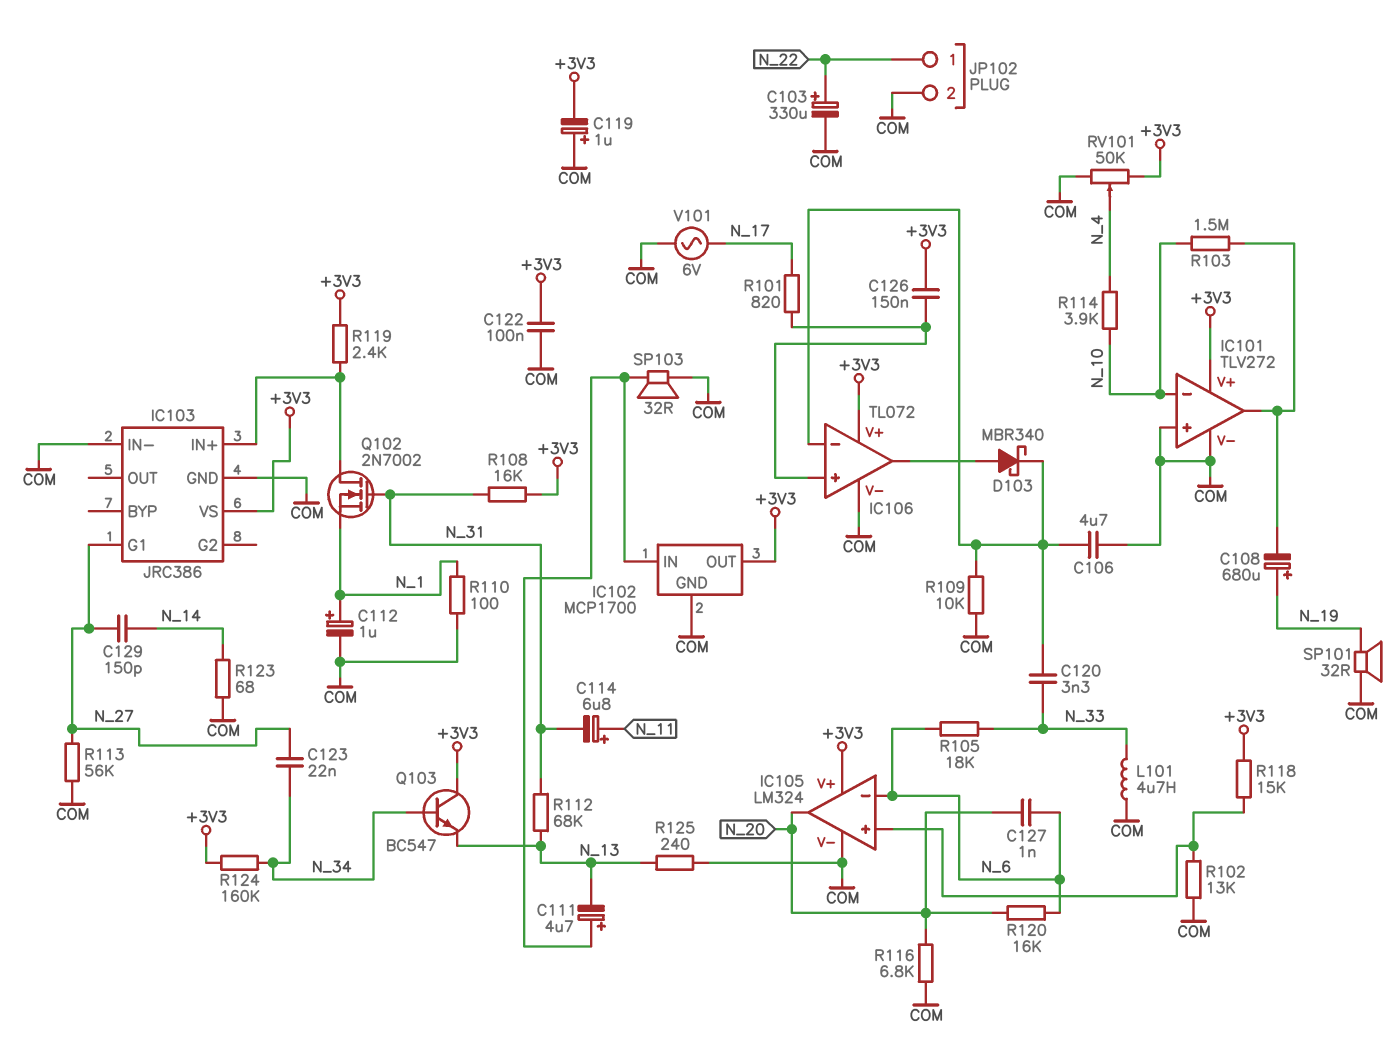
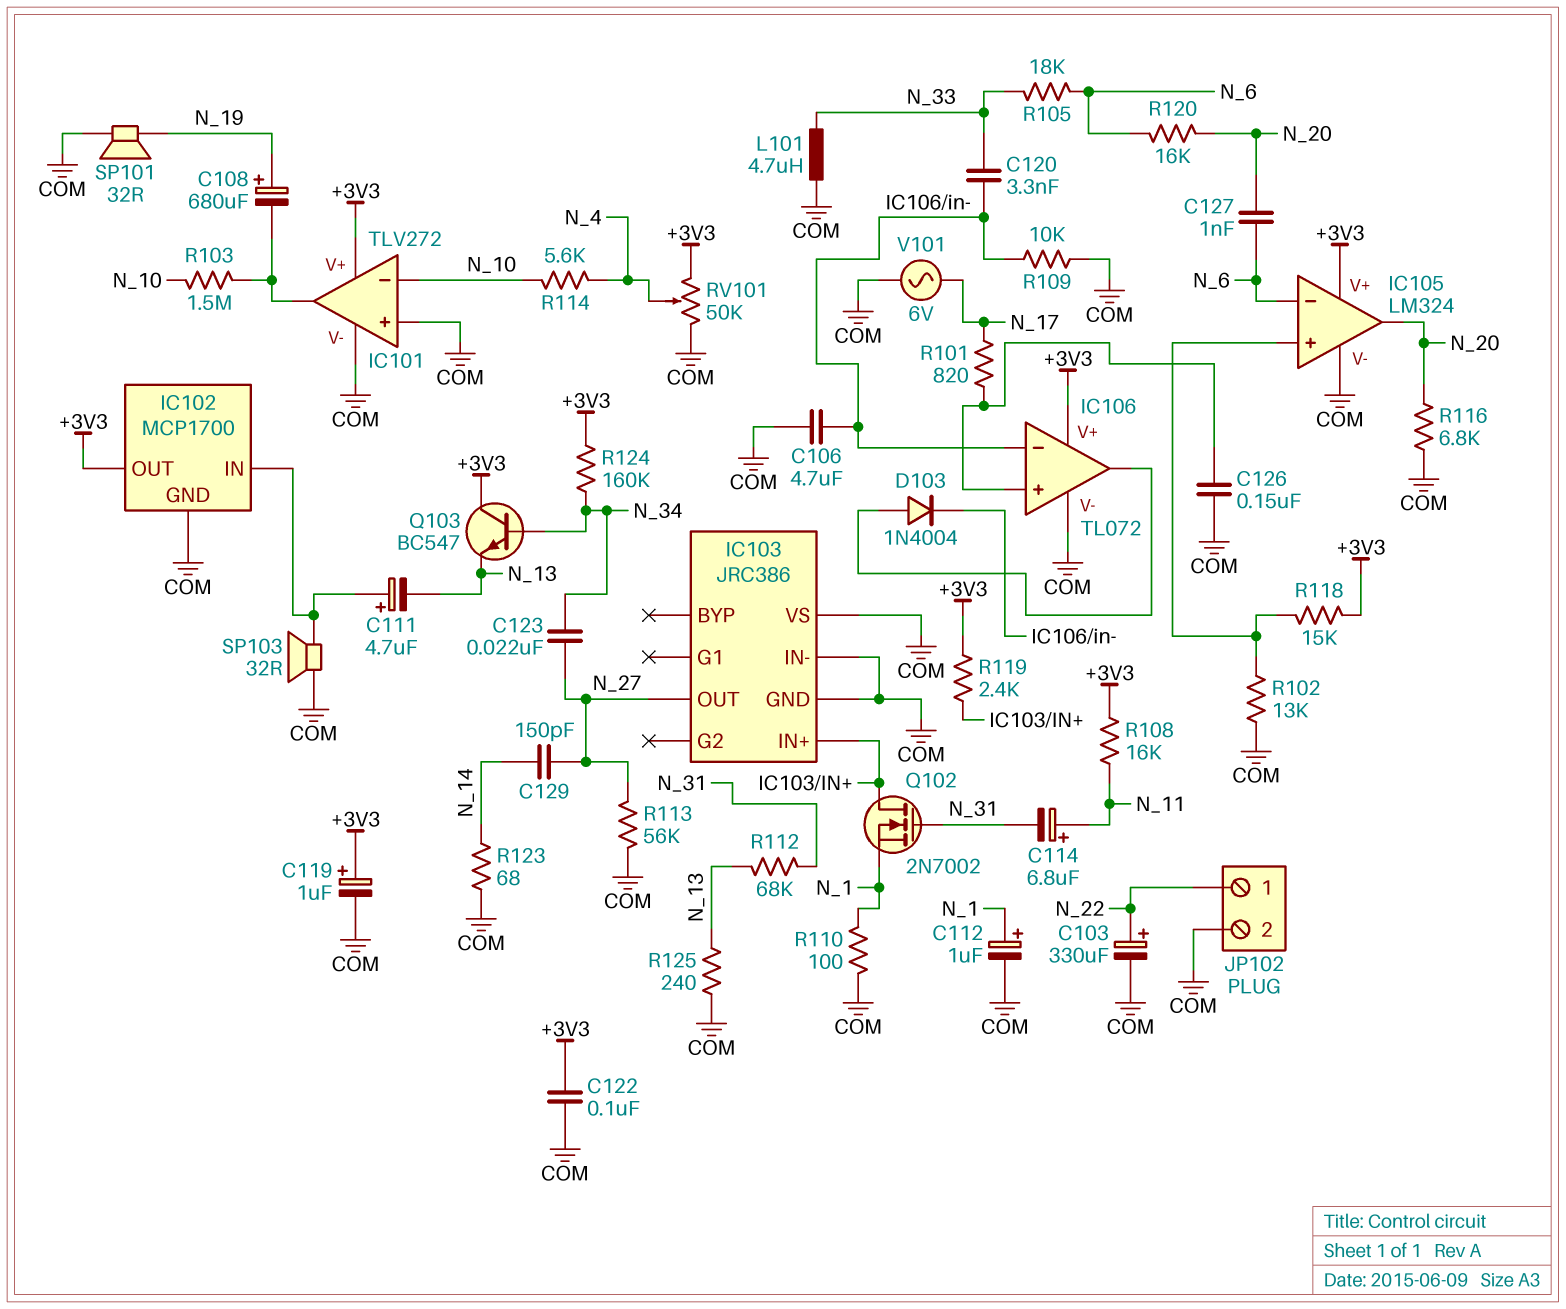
C119: 1uF (plus COM, minus +3V3) -> 1uF (plus +3V3, minus COM)
C126: 150nF (+3V3, IC106/in+) -> 150nF (COM, IC106/in+)
D103: schottky MBR340 (A IC106/out, K IC106/in-) -> diode 1N4004 (A IC106/out, K IC106/in-)
IC103 pin G1: N_27 -> none
IC103 pin OUT: none -> N_27
IC103 pin VS: +3V3 -> COM
R108: 16k (+3V3, N_31) -> 16k (+3V3, N_11)
R114: 3.9k (N_4, N_10) -> 5.6k (N_4, N_10)

